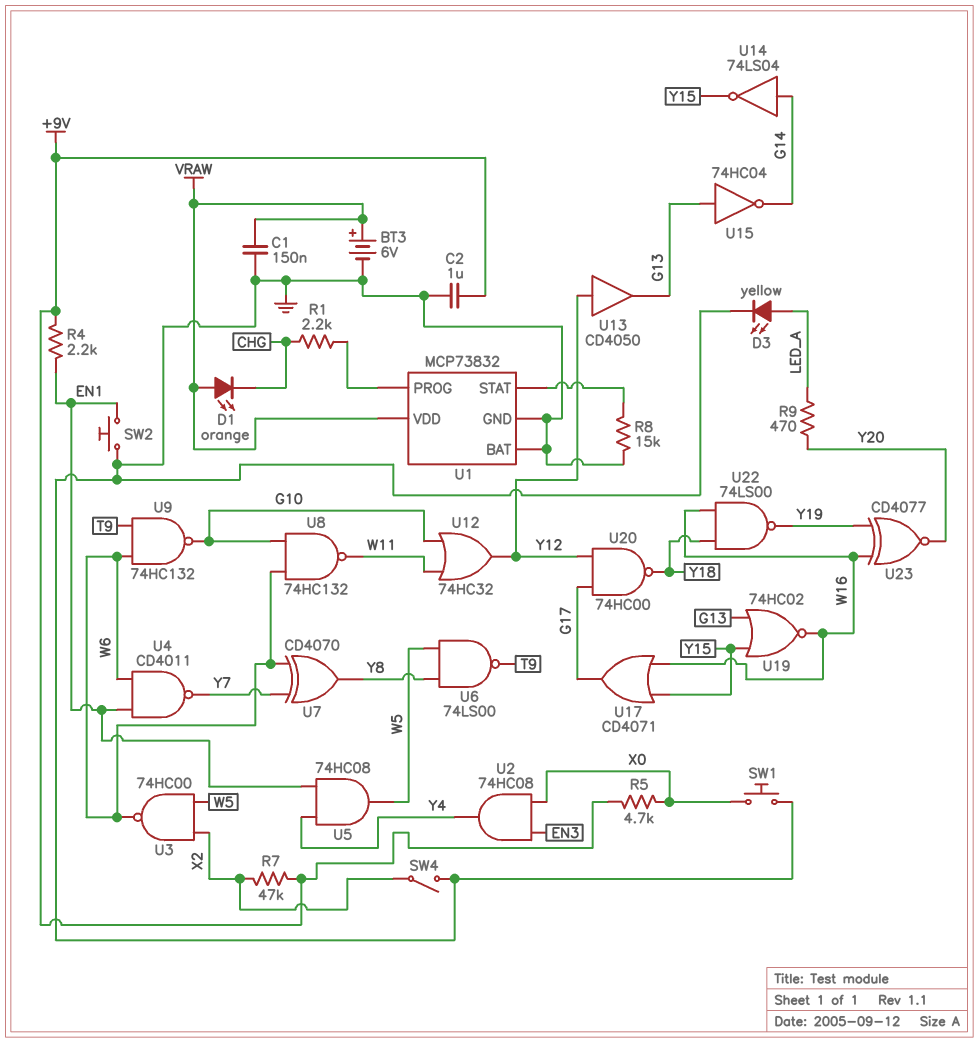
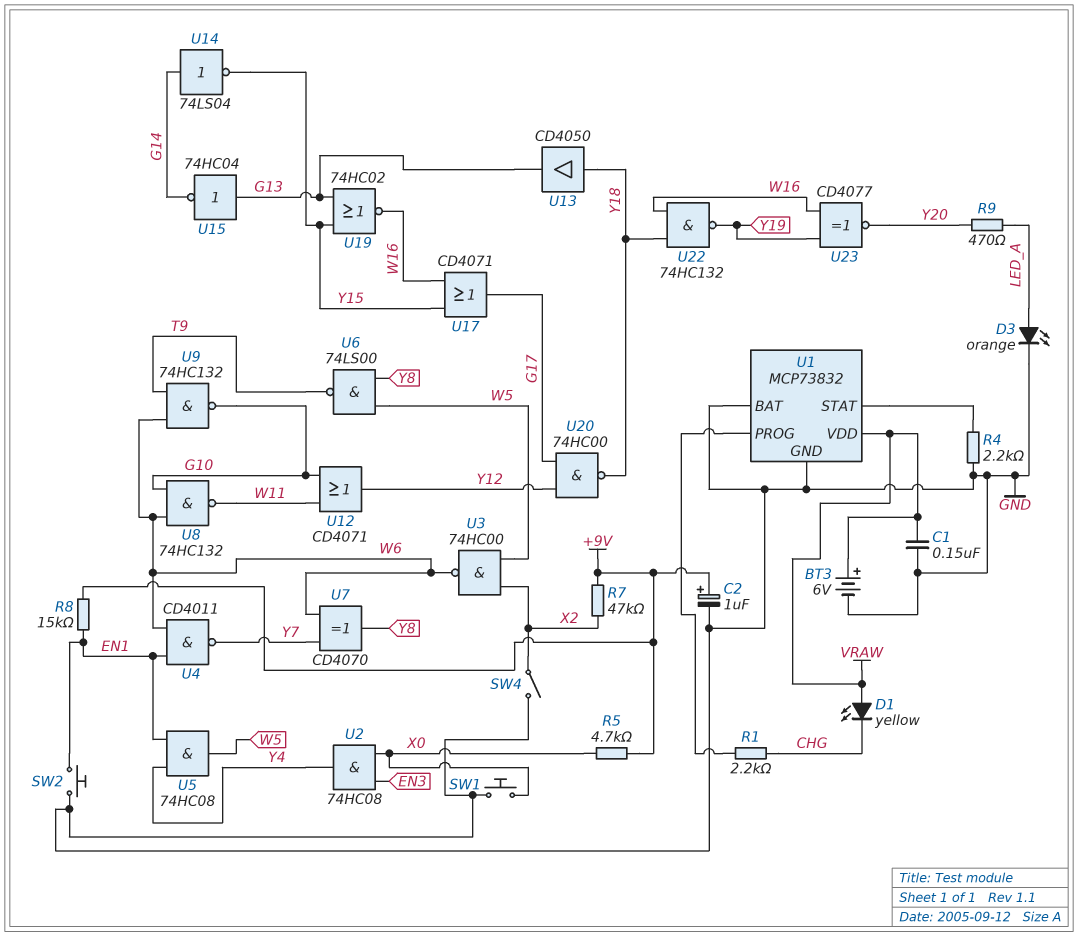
C2: 1uF (+9V, GND) -> 1uF (plus +9V, minus GND)
D1: LED orange (A VRAW, K CHG) -> LED yellow (A VRAW, K CHG)
D3: LED yellow (A LED_A, K GND) -> LED orange (A LED_A, K GND)
R4: 2.2k (+9V, EN1) -> 2.2k (GND, U1/STAT)
R8: 15k (GND, U1/STAT) -> 15k (+9V, EN1)
U12: OR 74HC32 (in G10, in W11, out Y12) -> OR CD4071 (in G10, in W11, out Y12)
U13: buffer CD4050 (in Y12, out G13) -> buffer CD4050 (in Y18, out G13)
U22: NAND 74LS00 (in W16, in Y18, out Y19) -> NAND 74HC132 (in W16, in Y18, out Y19)

